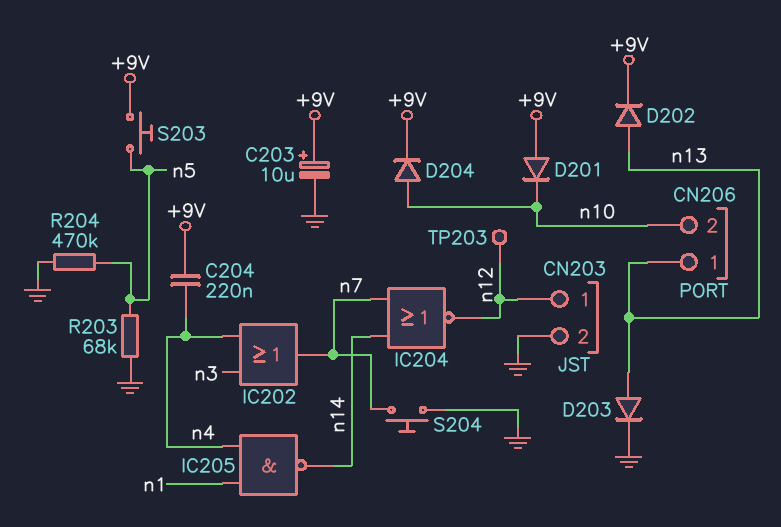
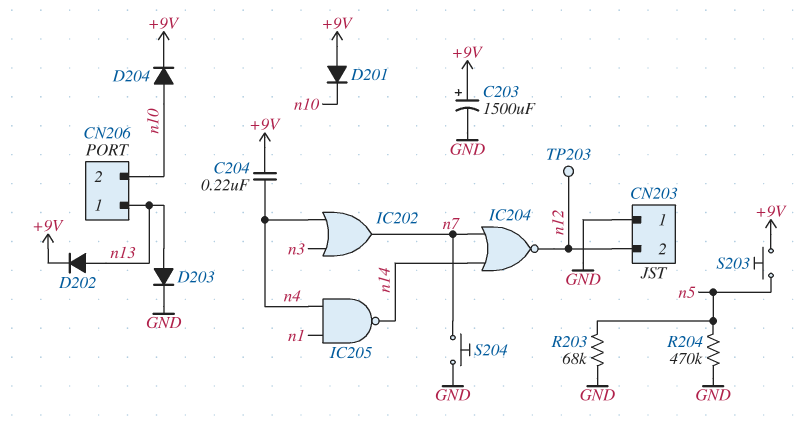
C203: 10uF (plus +9V, minus GND) -> 1500uF (plus +9V, minus GND)
CN203 pin 1: n12 -> GND
CN203 pin 2: GND -> n12

